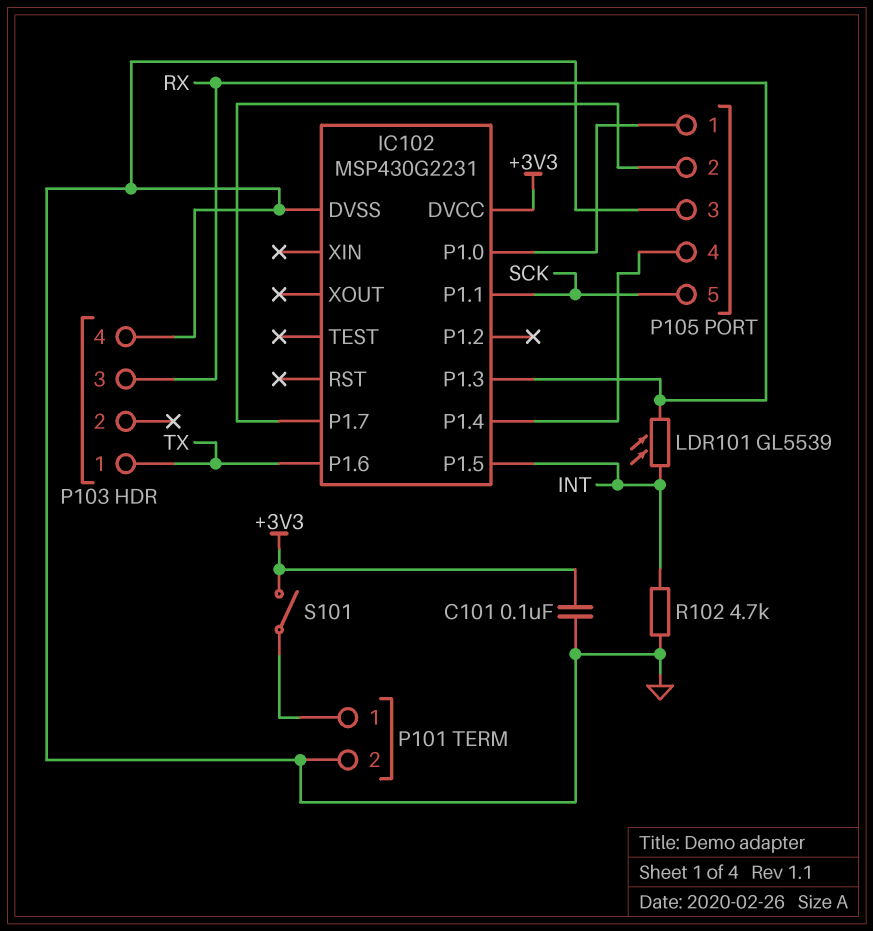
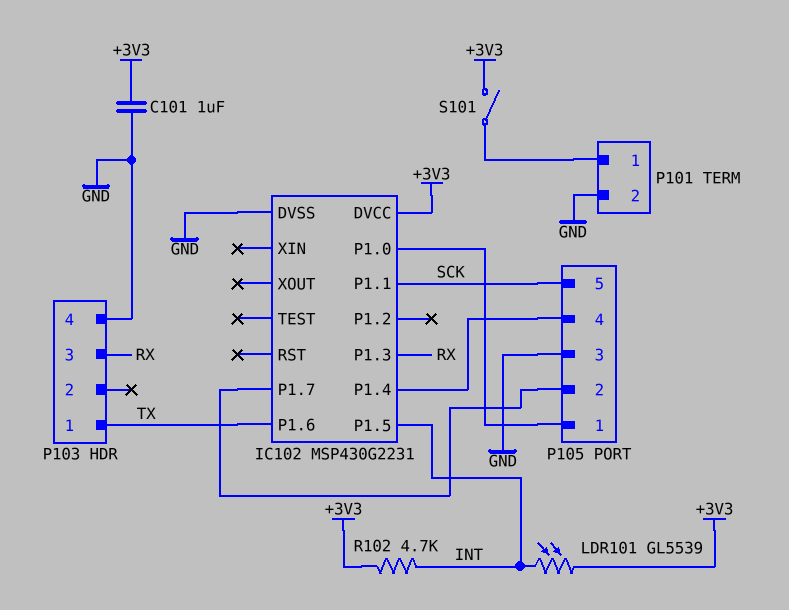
C101: 100nF (+3V3, GND) -> 1uF (+3V3, GND)
LDR101: GL5539 (INT, RX) -> GL5539 (+3V3, INT)
R102: 4.7k (GND, INT) -> 4.7k (+3V3, INT)

